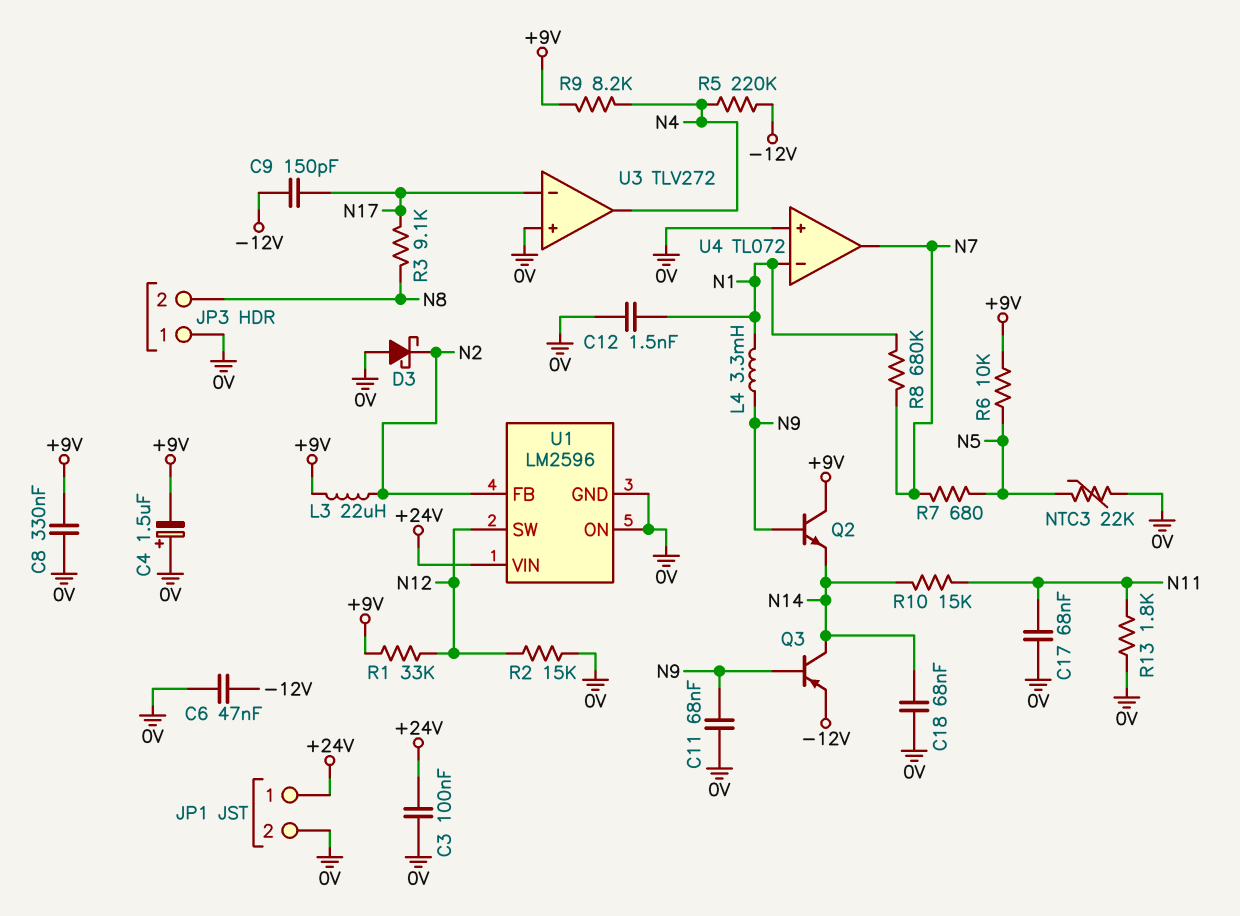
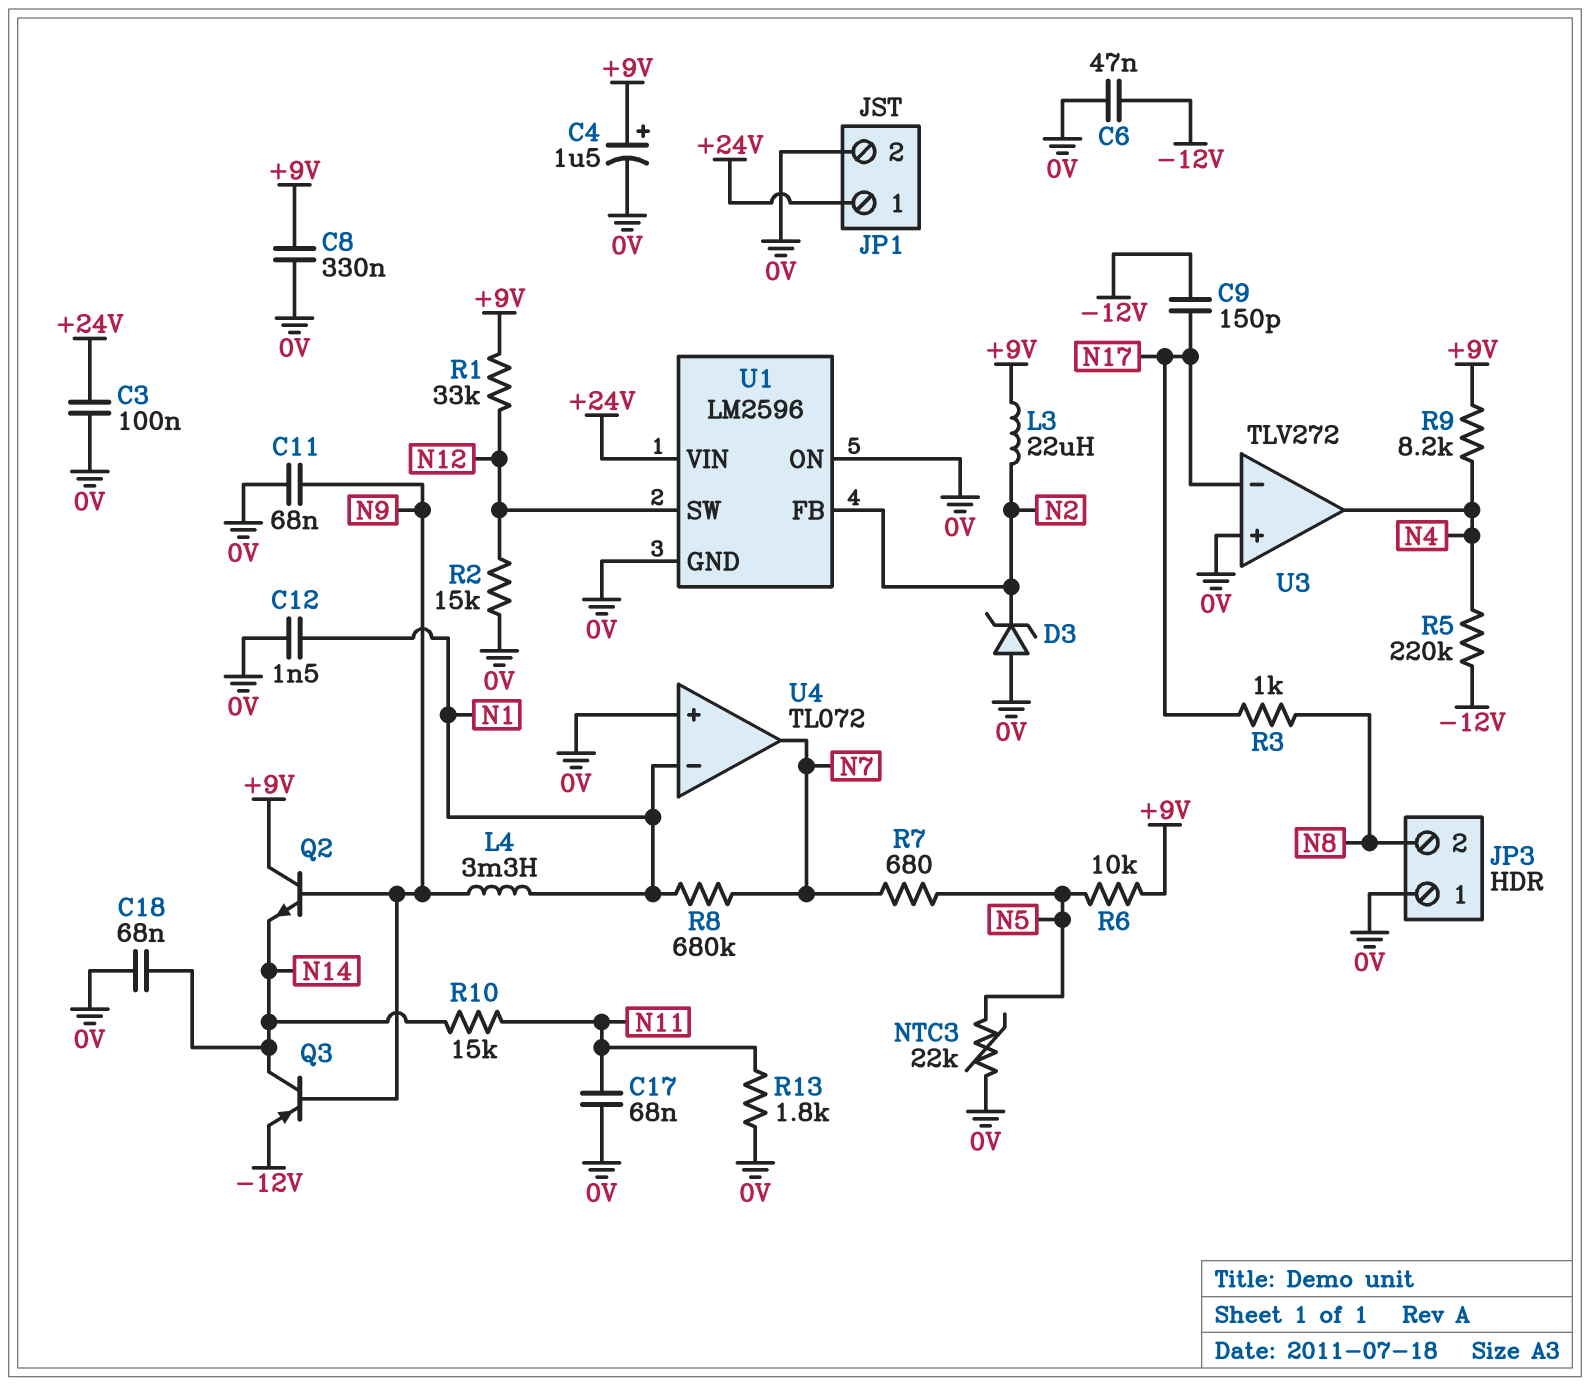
C4: 1.5uF (plus 0V, minus +9V) -> 1.5uF (plus +9V, minus 0V)
D3: schottky (A 0V, K N2) -> zener (A 0V, K N2)
R3: 9.1k (N8, N17) -> 1k (N8, N17)

